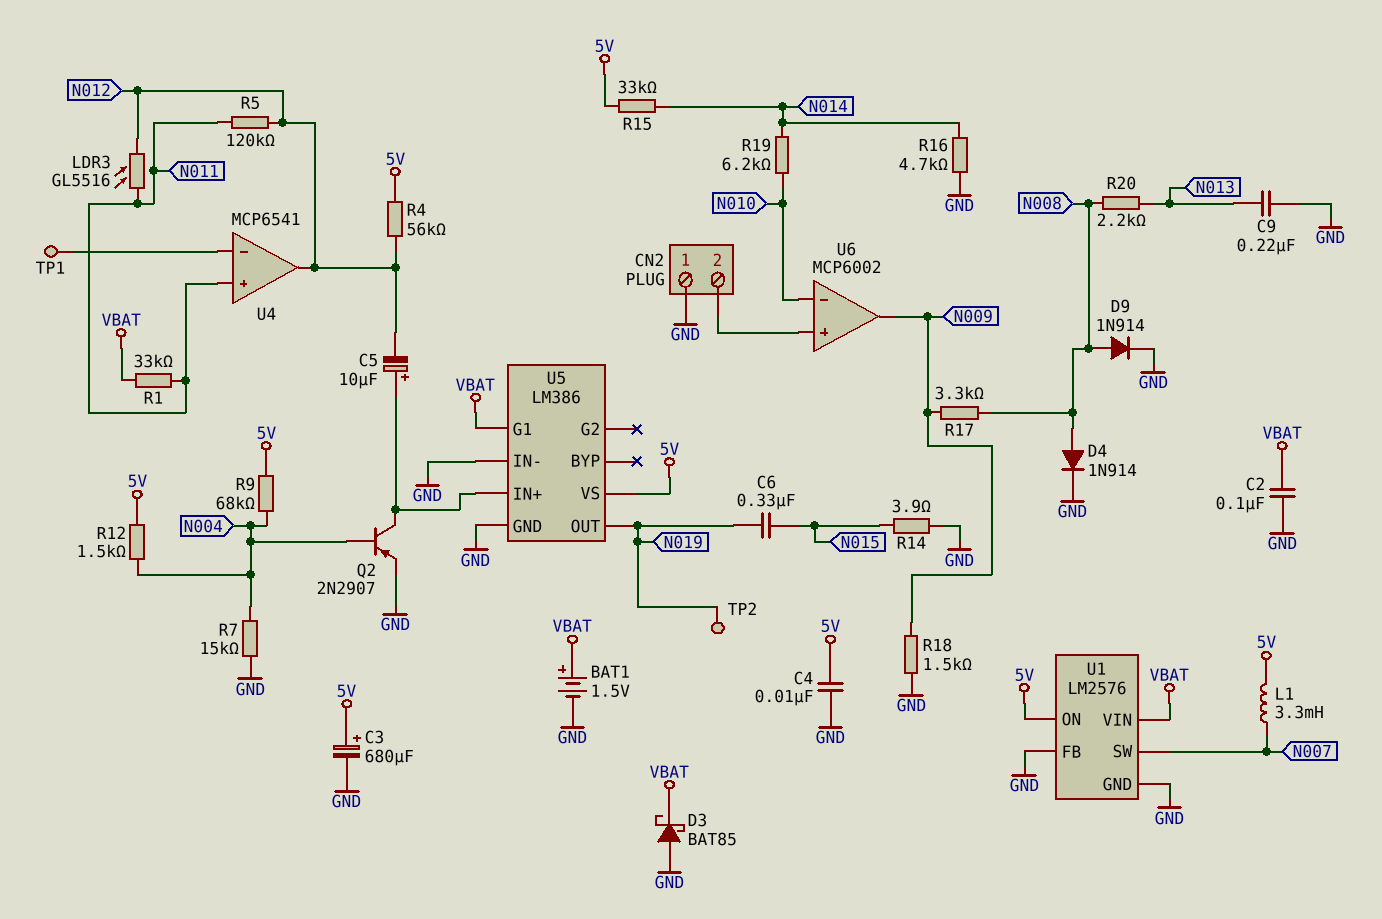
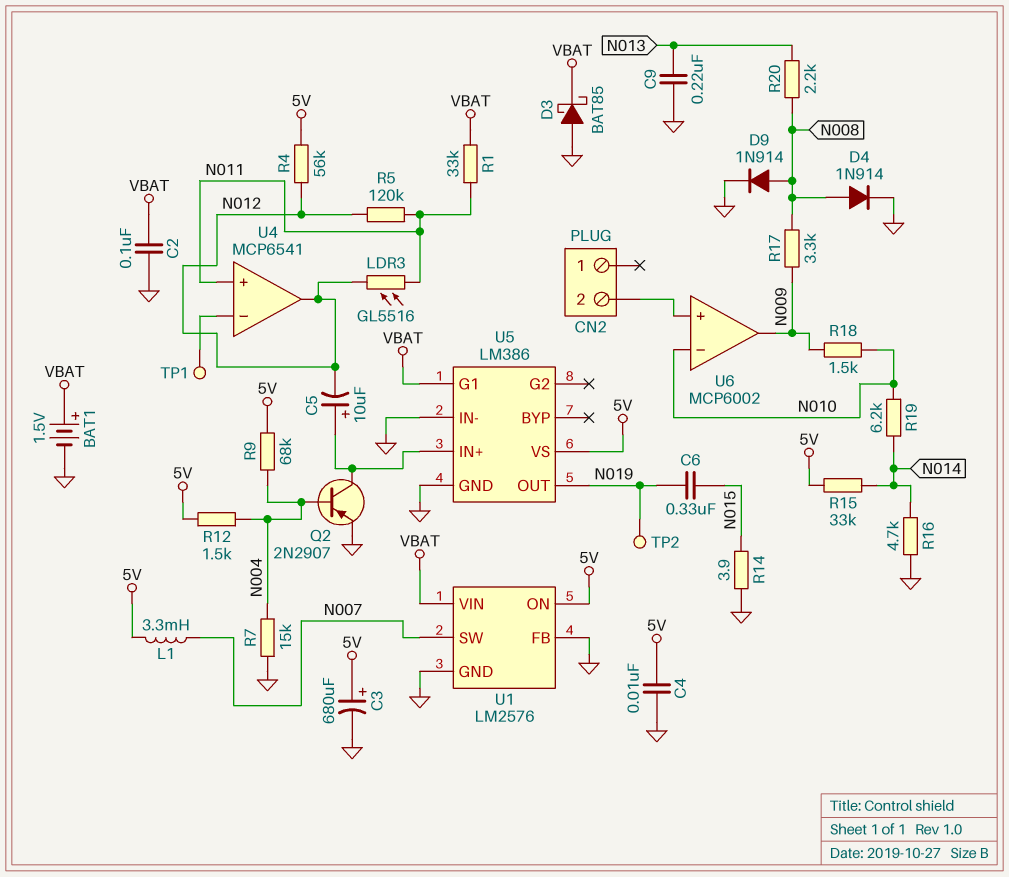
CN2 pin 1: GND -> none
R18: 1.5k (GND, N009) -> 1.5k (N009, N010)

